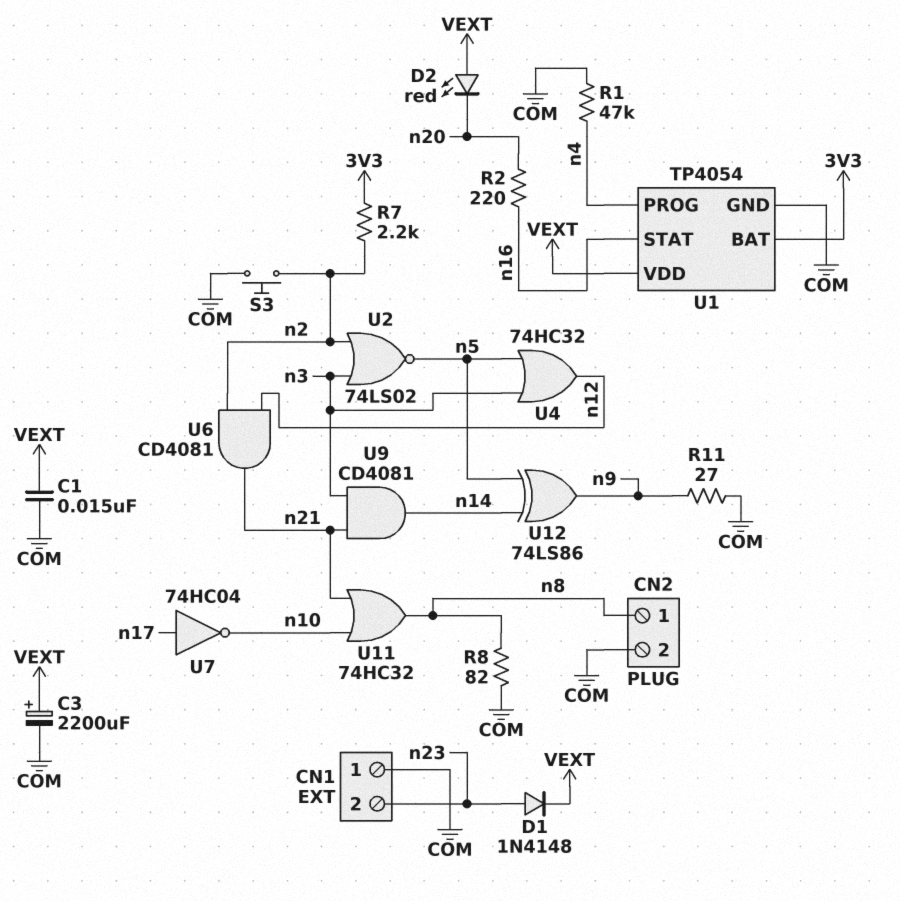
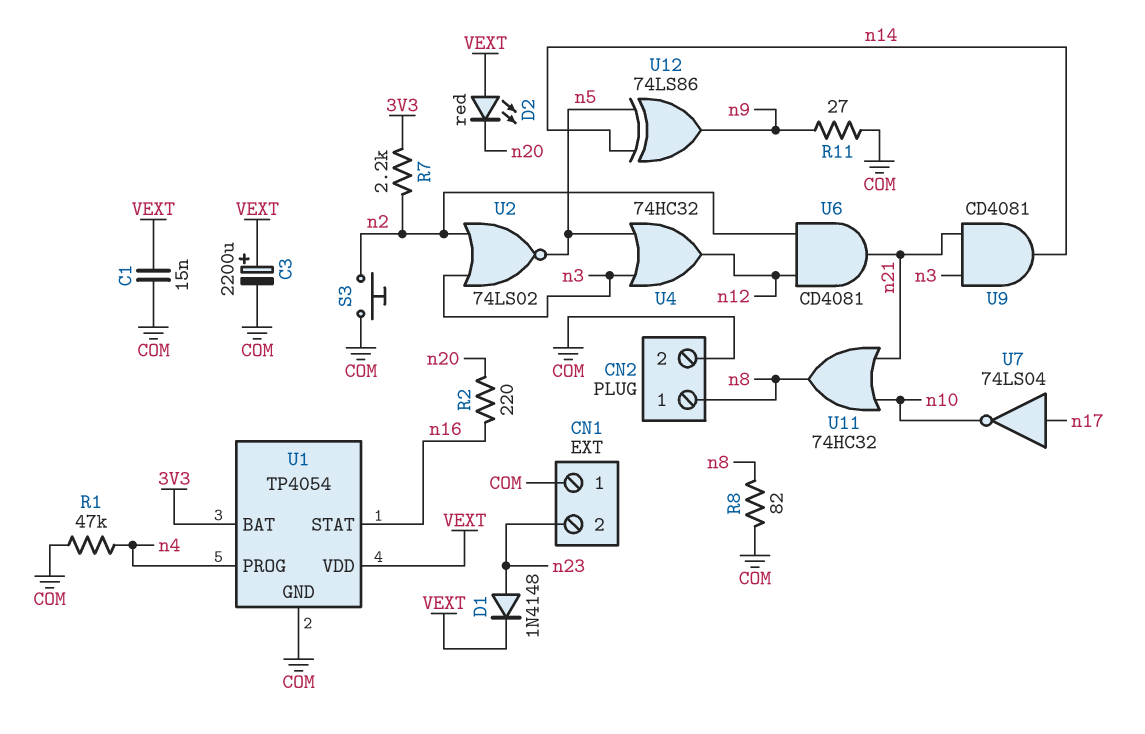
U7: NOT 74HC04 (in n17, out n10) -> NOT 74LS04 (in n17, out n10)

